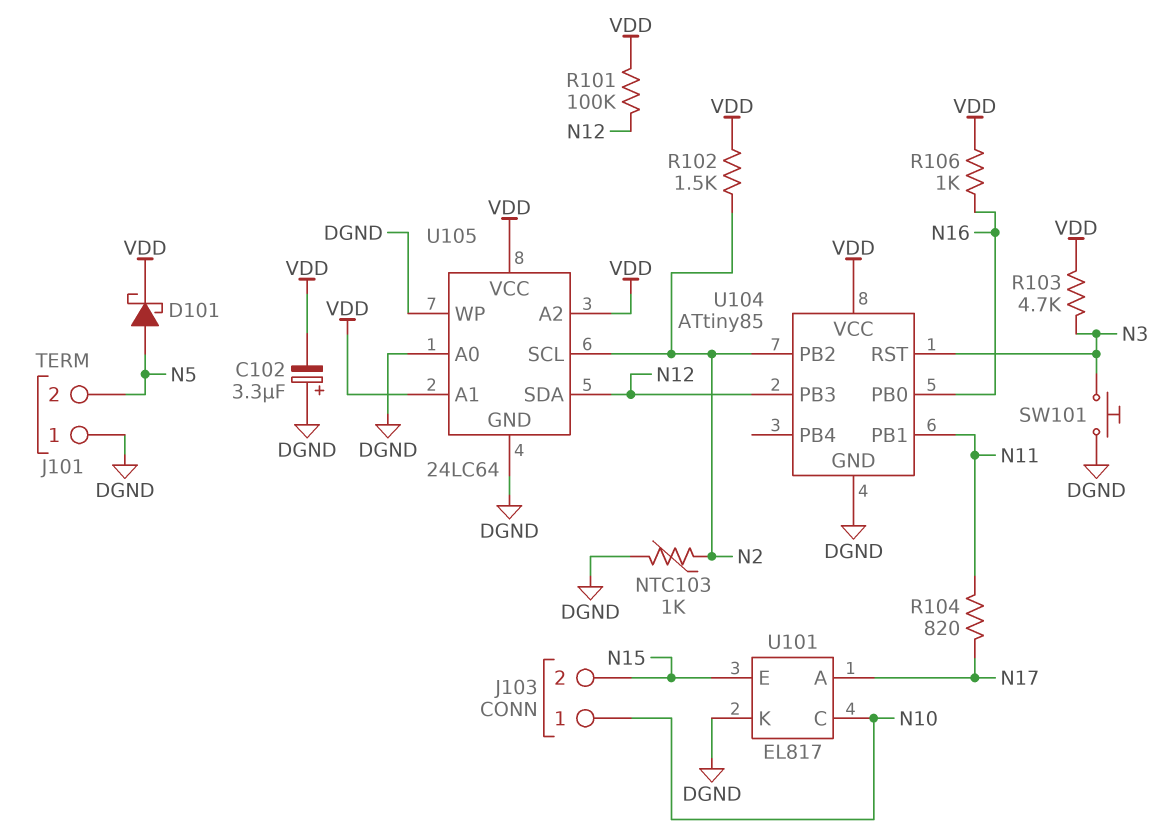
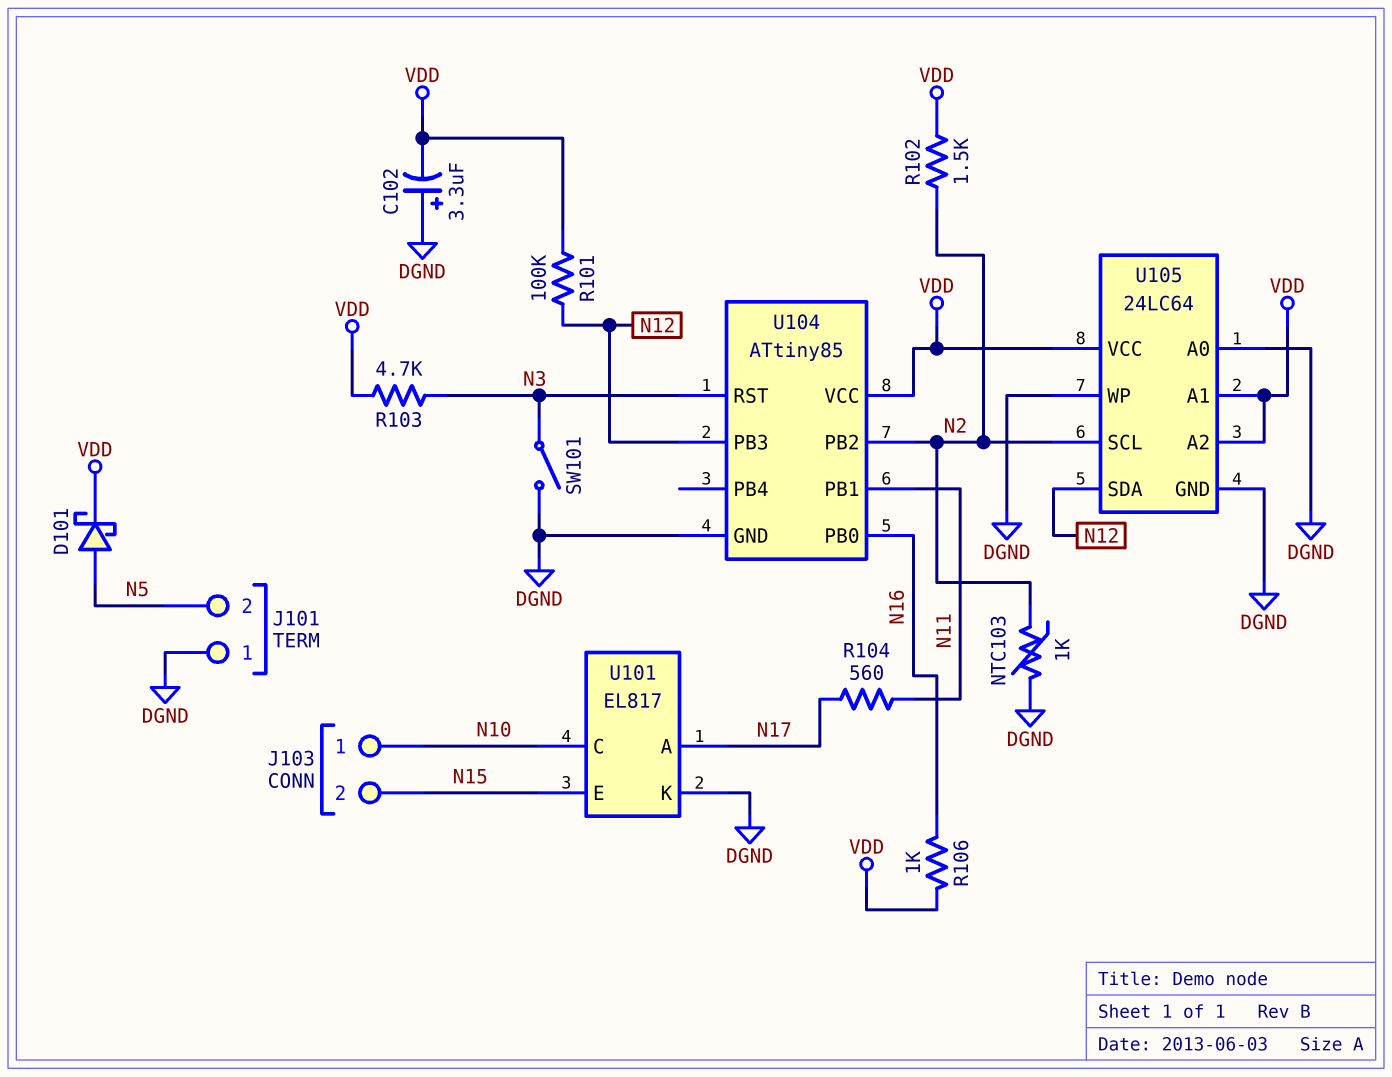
R104: 820 (N11, N17) -> 560 (N11, N17)
SW101: button (DGND, N3) -> switch (DGND, N3)

